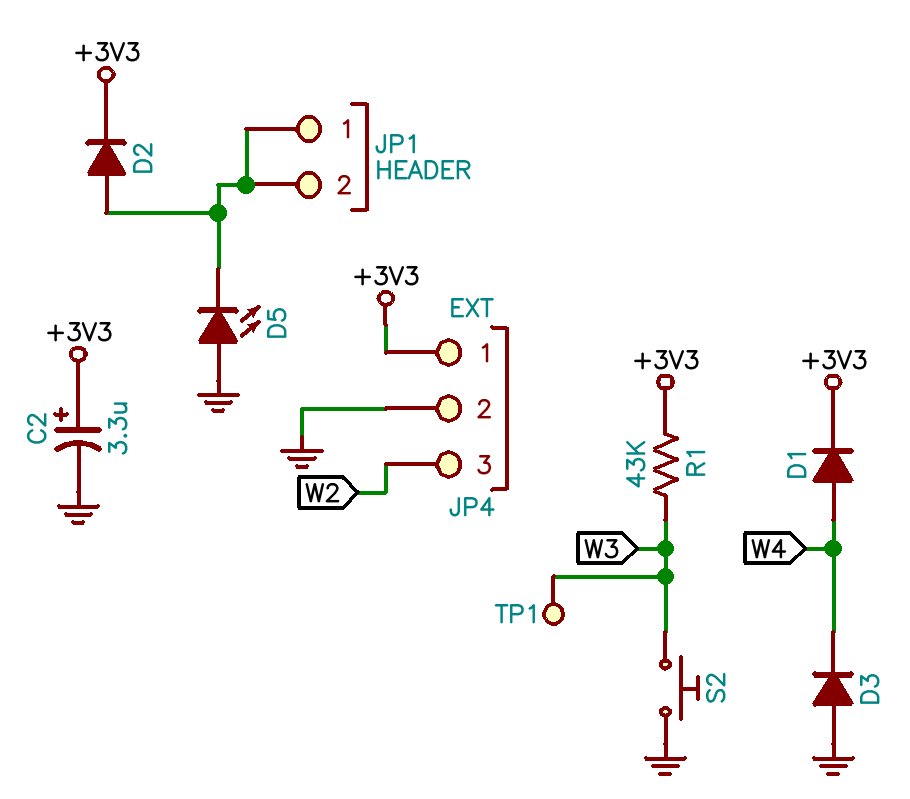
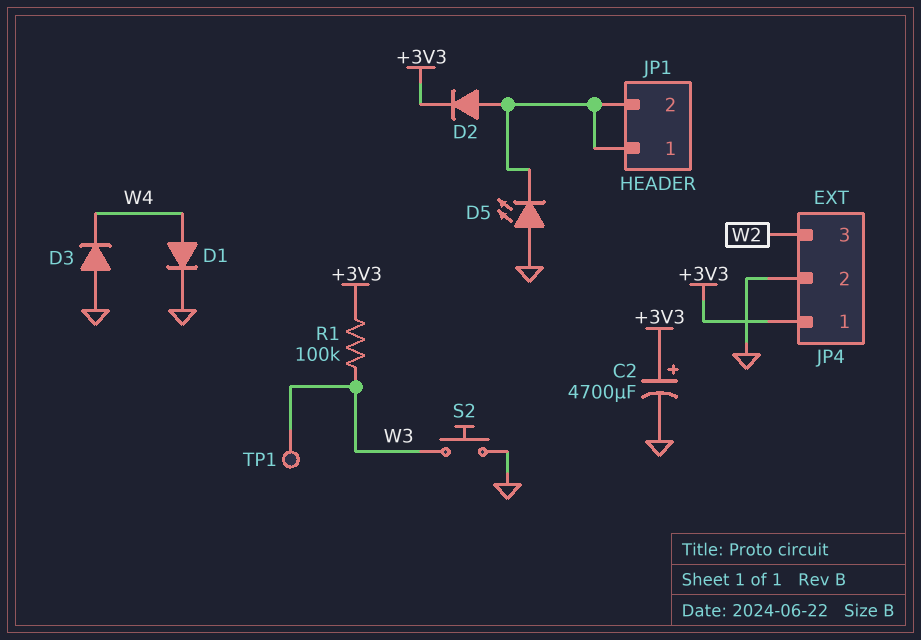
C2: 3.3uF (plus +3V3, minus GND) -> 4700uF (plus +3V3, minus GND)
D1: diode (A W4, K +3V3) -> diode (A W4, K GND)
R1: 43k (+3V3, W3) -> 100k (+3V3, W3)

